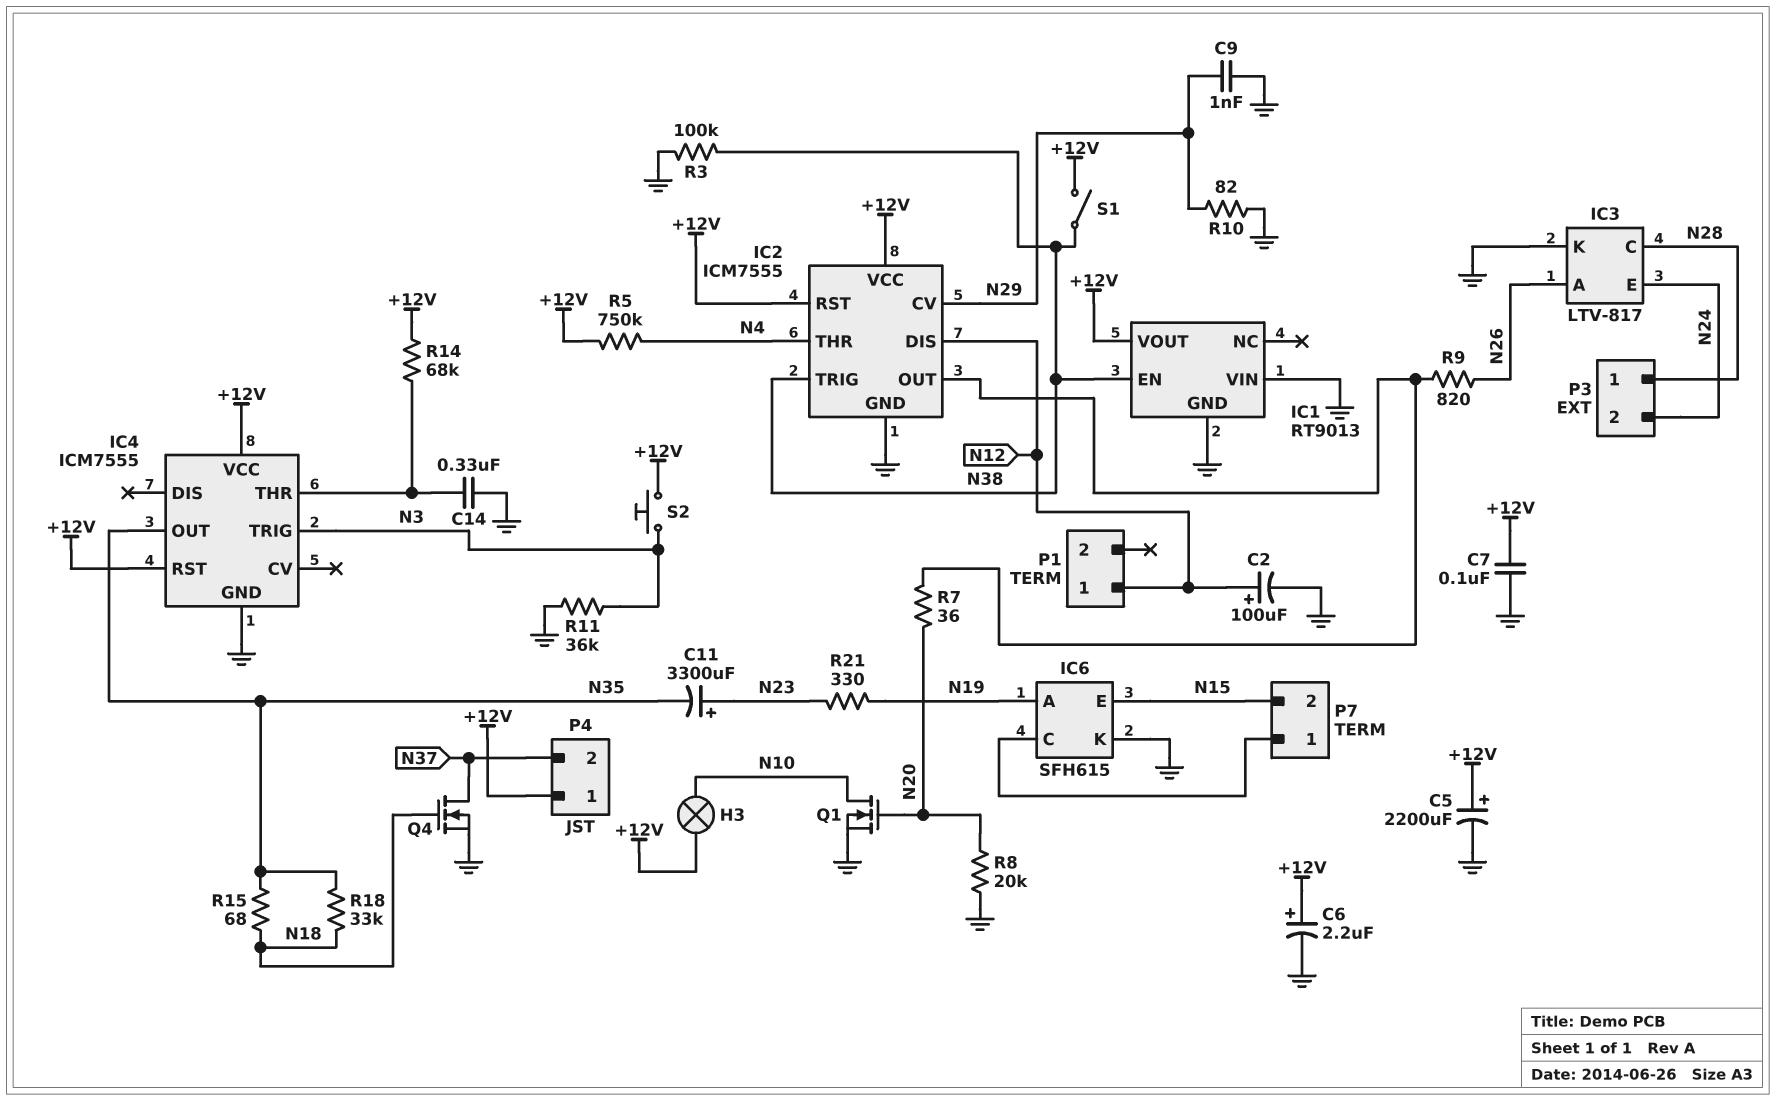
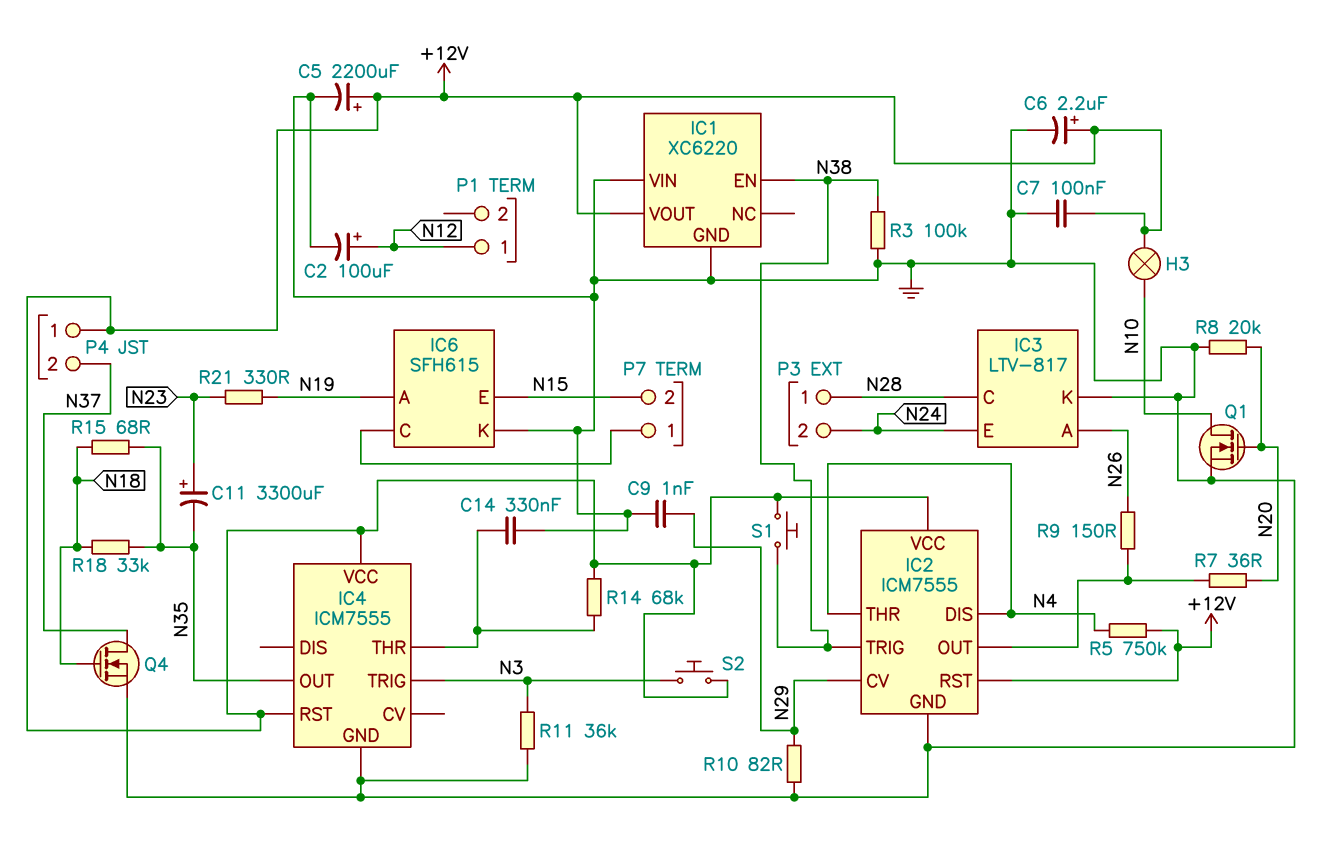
IC1: RT9013 -> XC6220
IC2 pin DIS: N12 -> N4
R9: 820 (IC2/OUT, N26) -> 150 (IC2/OUT, N26)
S1: switch (+12V, N38) -> button (+12V, N38)

